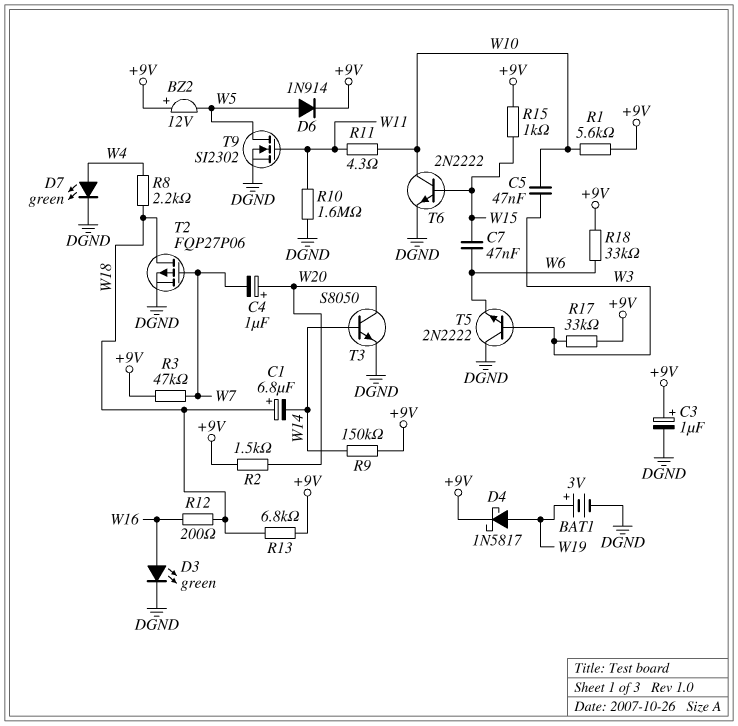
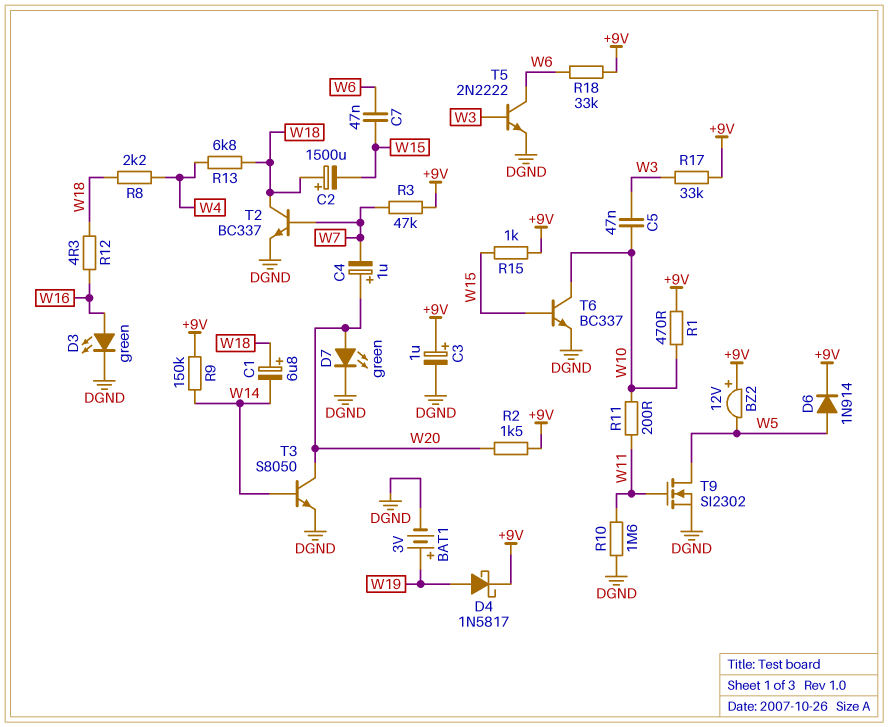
C2: none -> 1500uF (plus W18, minus W15)
D7: LED green (A W4, K DGND) -> LED green (A W20, K DGND)
R1: 5.6k (+9V, W10) -> 470 (+9V, W10)
R11: 4.3 (W10, W11) -> 200 (W10, W11)
R12: 200 (W16, W18) -> 4.3 (W16, W18)
R13: 6.8k (+9V, W18) -> 6.8k (W4, W18)
T2: PMOS FQP27P06 (G W7, D W18, S DGND) -> NPN BC337 (B W7, C W18, E DGND)
T5: NPN 2N2222 (B W3, C DGND, E W6) -> NPN 2N2222 (B W3, C W6, E DGND)
T6: NPN 2N2222 (B W15, C W10, E DGND) -> NPN BC337 (B W15, C W10, E DGND)

